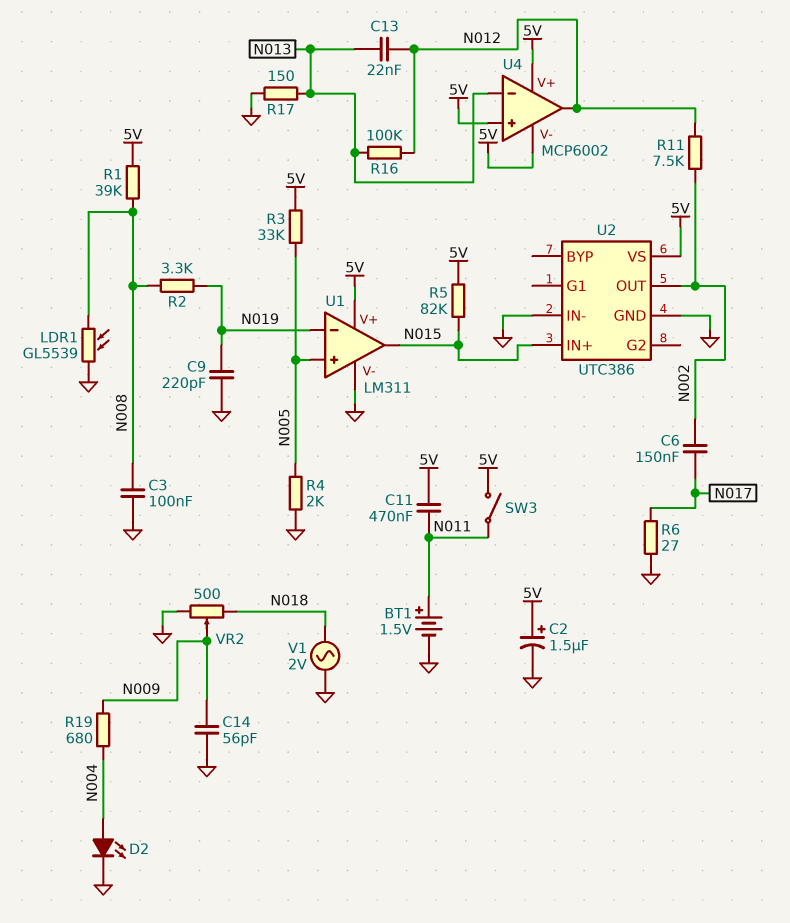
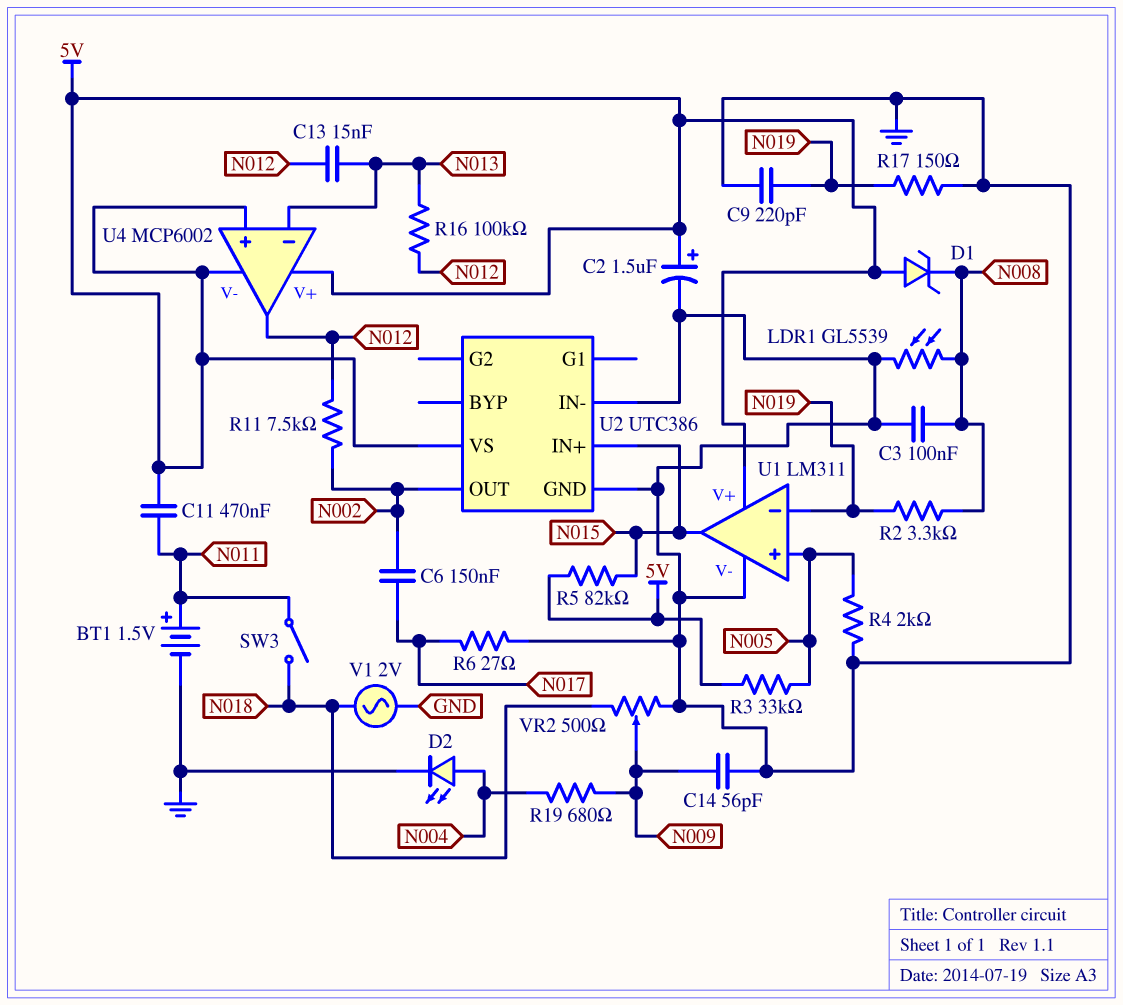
C13: 22nF (N012, N013) -> 15nF (N012, N013)
D1: none -> zener (A 5V, K N008)
R1: 39k (5V, N008) -> none
R17: 150 (GND, N013) -> 150 (GND, N019)
SW3: switch (5V, N011) -> switch (N011, N018)

